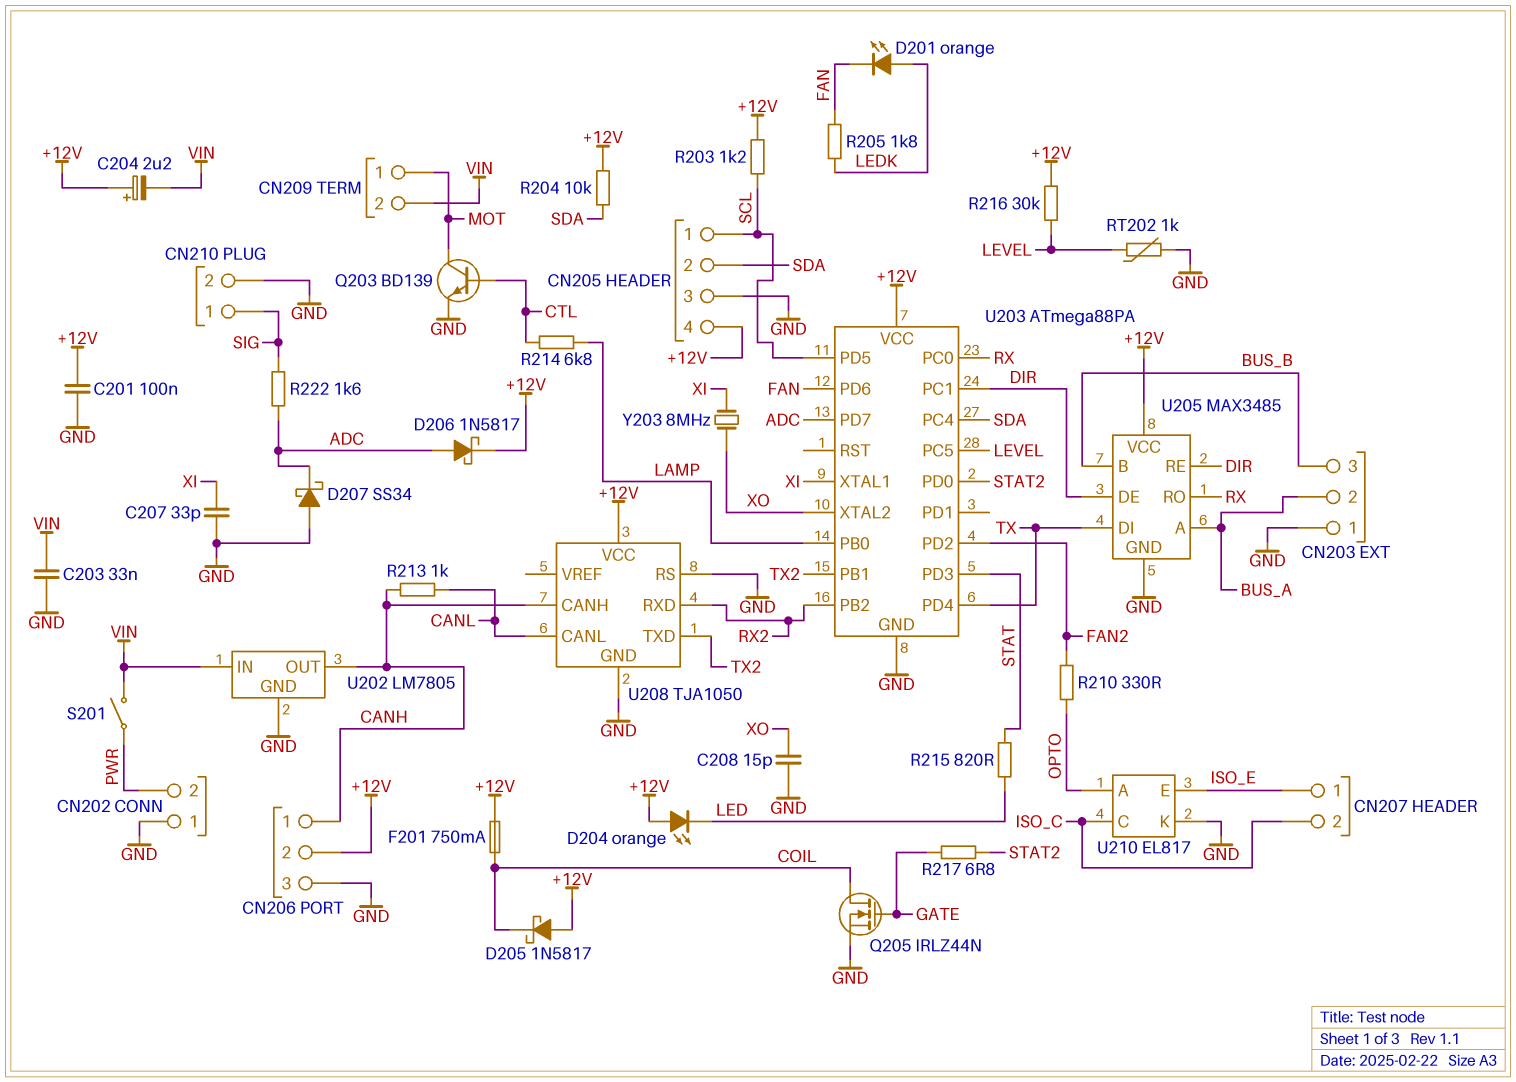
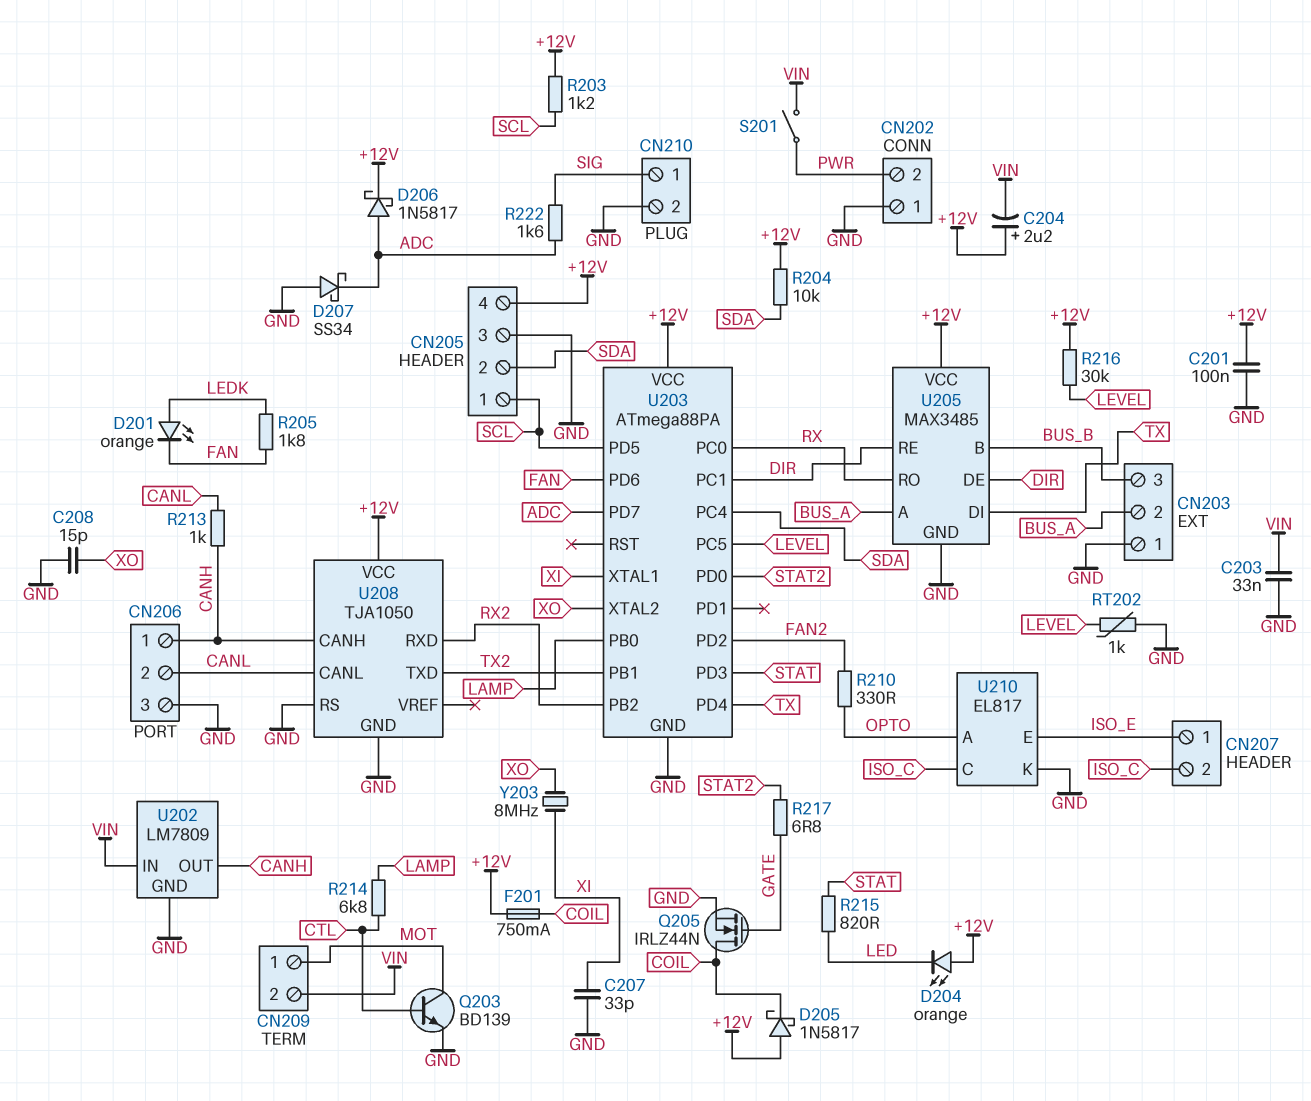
CN206 pin 2: +12V -> CANL
U202: LM7805 -> LM7809

